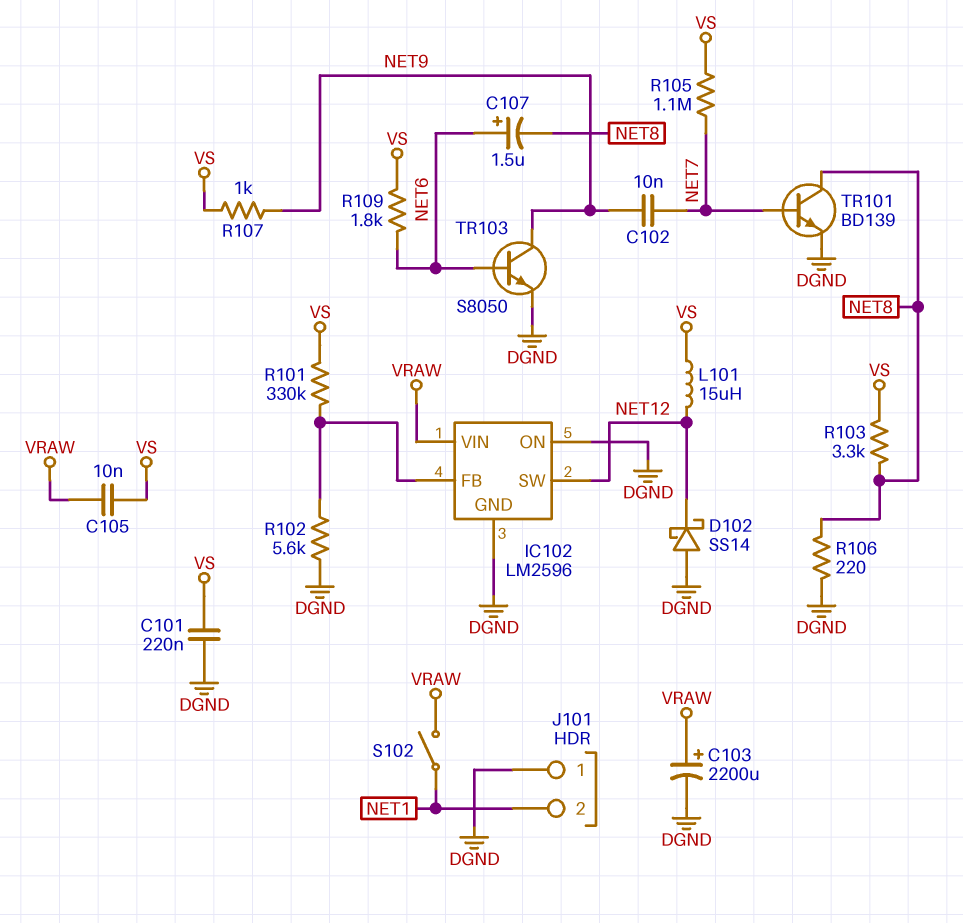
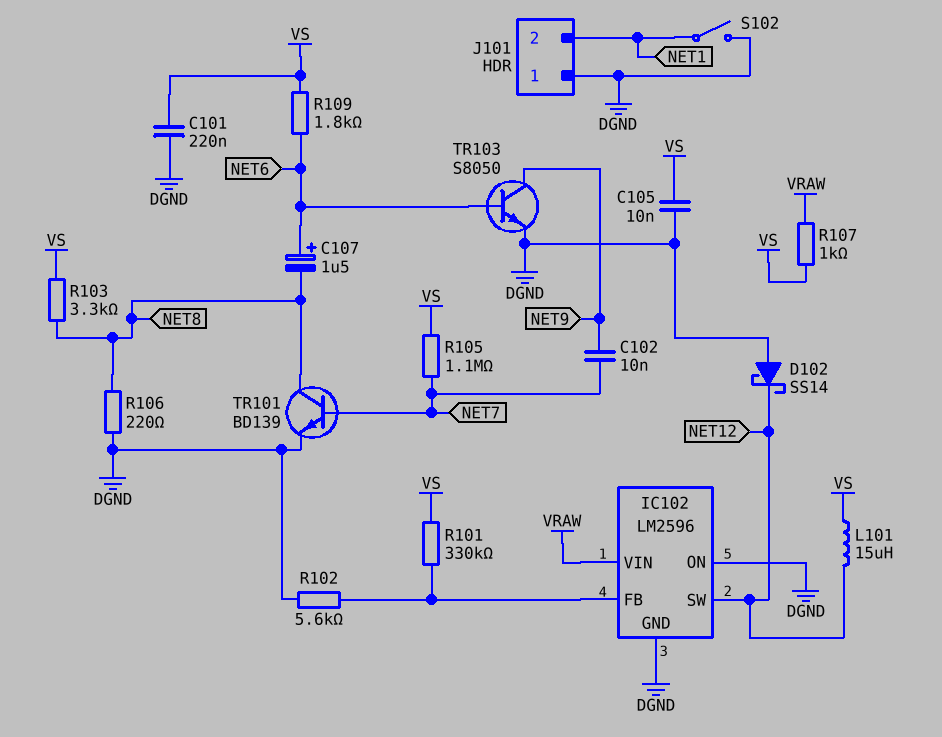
C103: 2200uF (plus VRAW, minus DGND) -> none
C105: 10nF (VRAW, VS) -> 10nF (DGND, VS)
R107: 1k (NET9, VS) -> 1k (VRAW, VS)
S102: switch (NET1, VRAW) -> switch (DGND, NET1)

